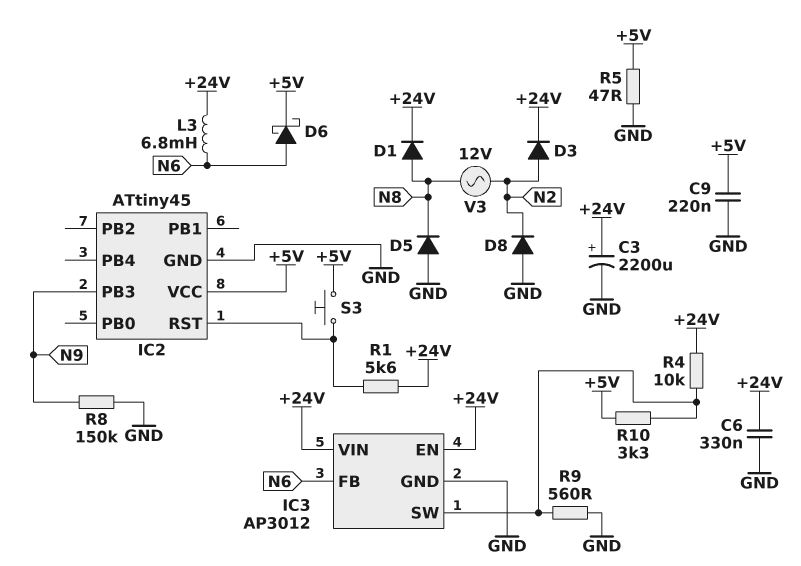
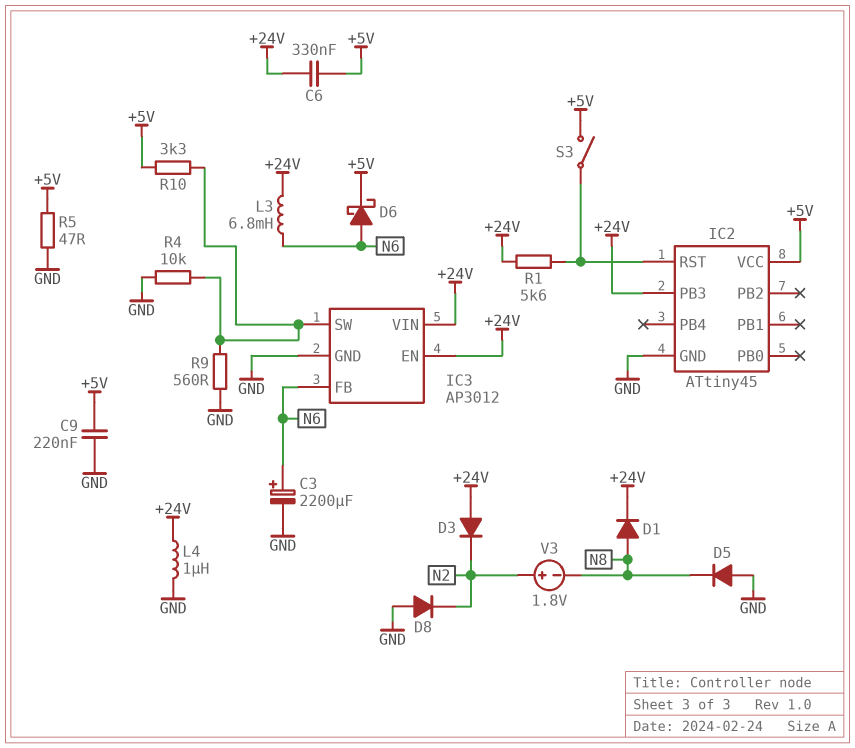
C3: 2200uF (plus +24V, minus GND) -> 2200uF (plus N6, minus GND)
C6: 330nF (+24V, GND) -> 330nF (+5V, +24V)
D3: diode (A N2, K +24V) -> diode (A +24V, K N2)
IC2 pin PB3: N9 -> +24V
L4: none -> 1uH (+24V, GND)
R4: 10k (+24V, IC3/SW) -> 10k (GND, IC3/SW)
R8: 150k (GND, N9) -> none
S3: button (+5V, IC2/RST) -> switch (+5V, IC2/RST)
V3: AC 12V (N2, N8) -> 1.8V (plus N2, minus N8)

